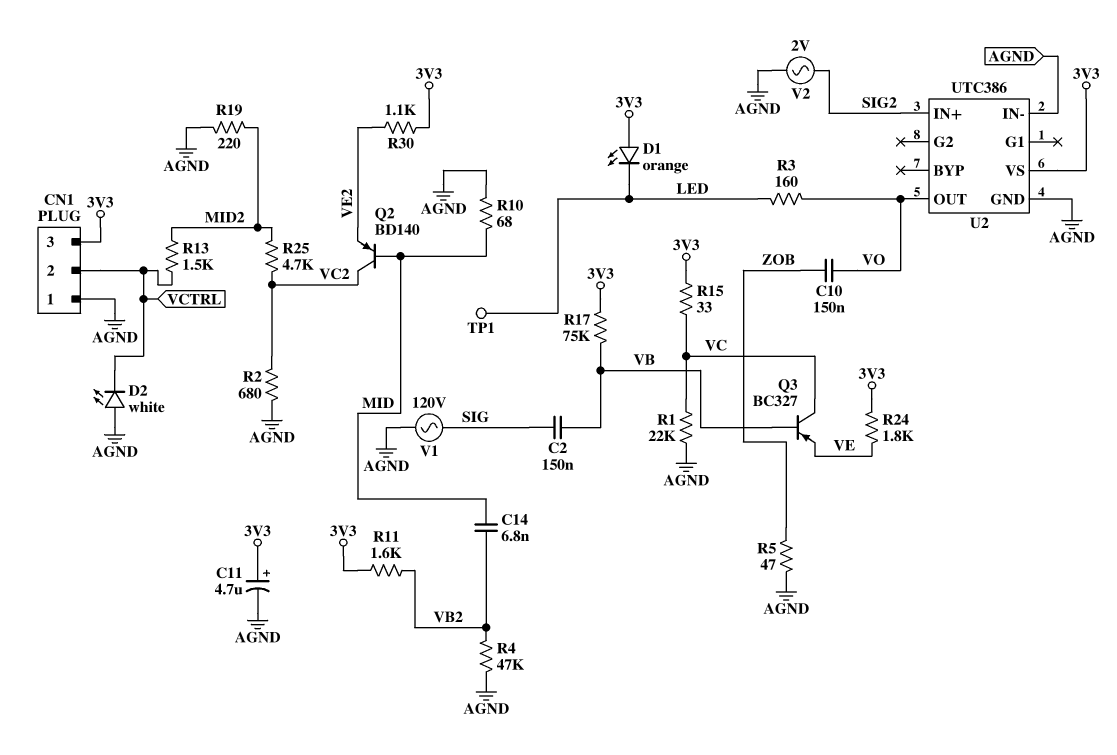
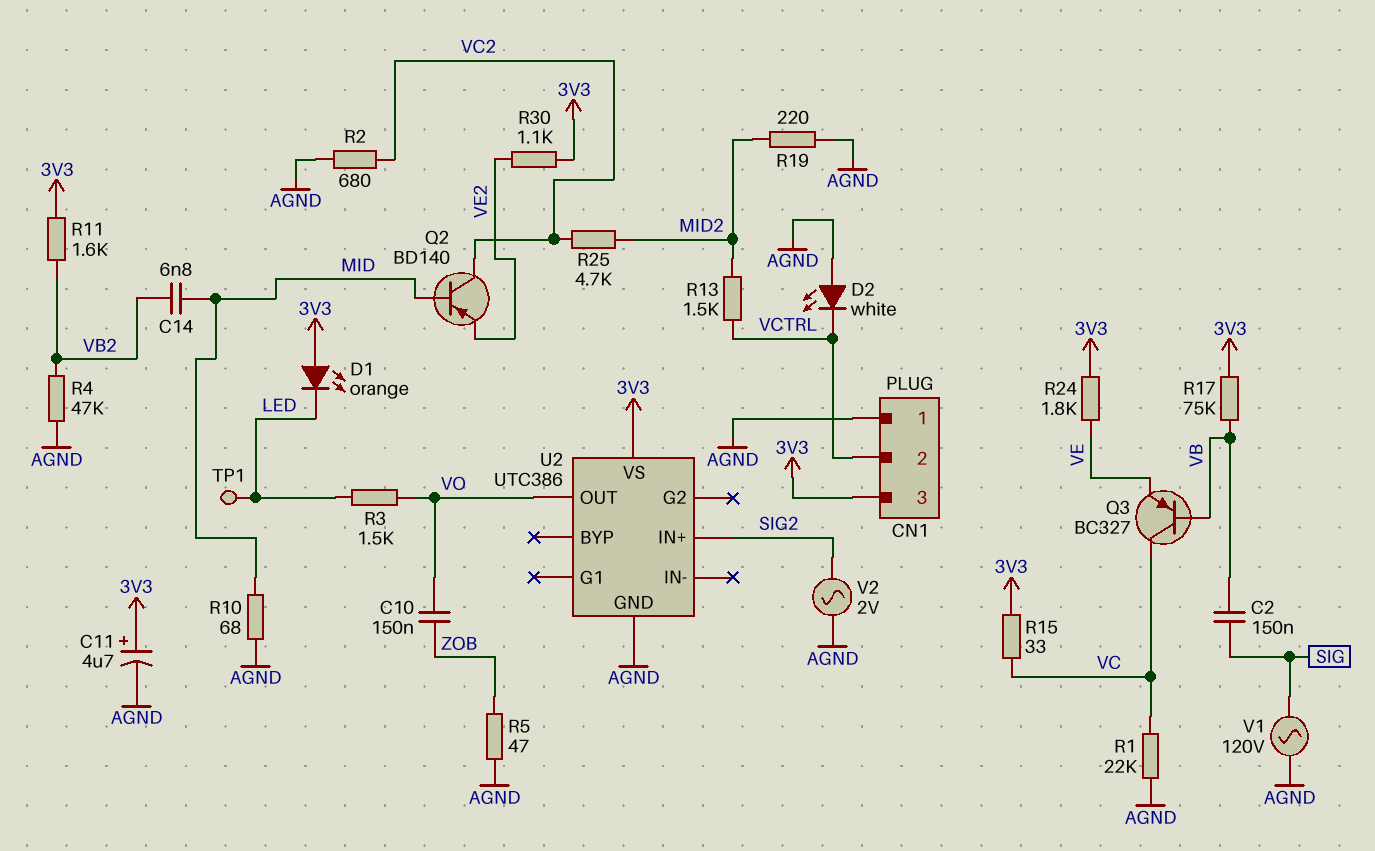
R3: 160 (LED, VO) -> 1.5k (LED, VO)
U2 pin IN-: AGND -> none

